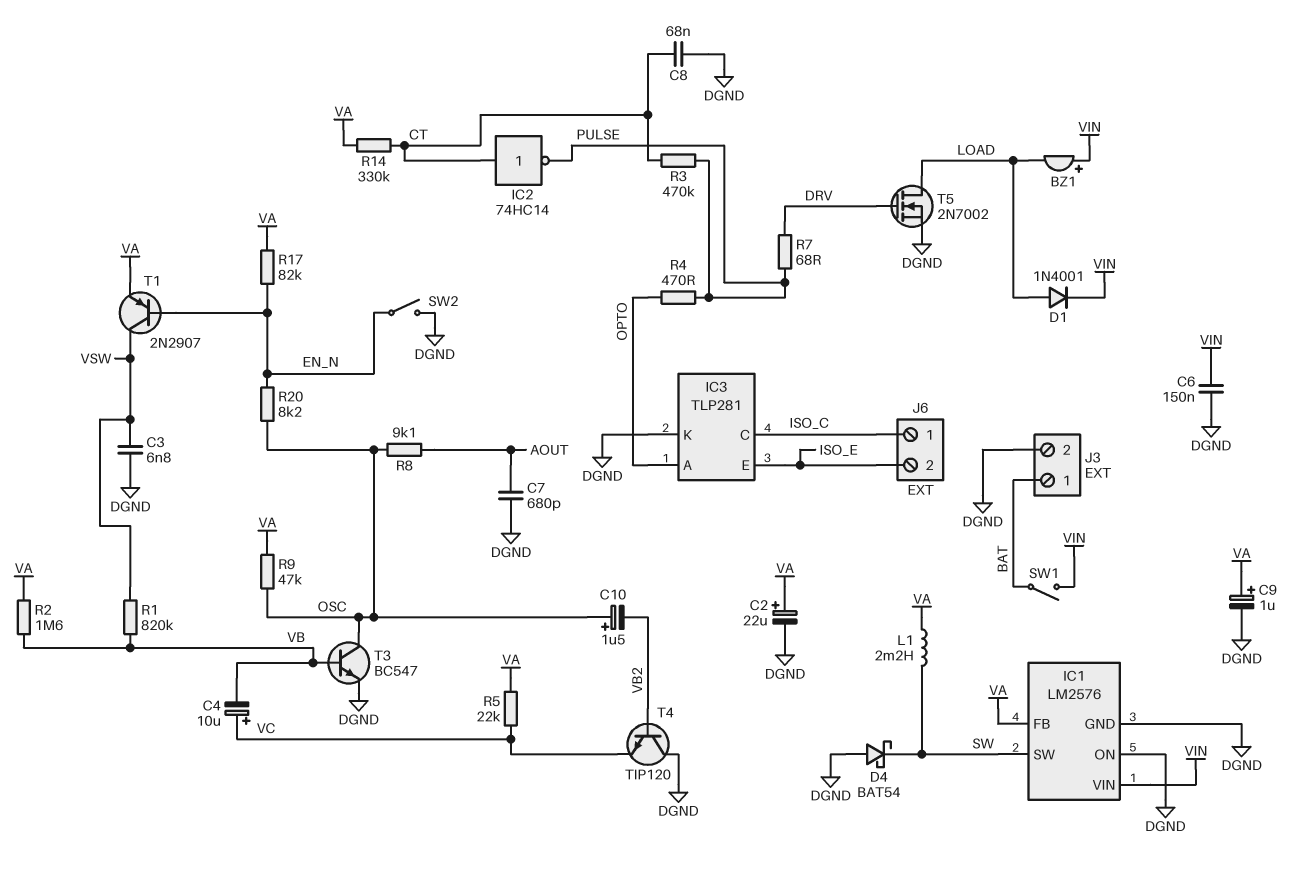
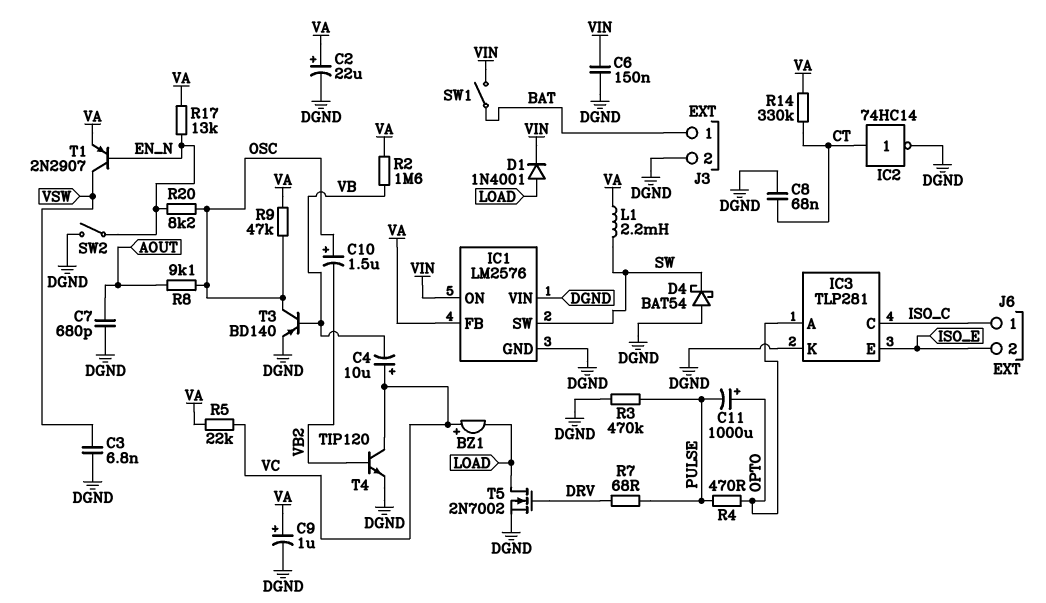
BZ1: buzzer (plus VIN, minus LOAD) -> buzzer (plus VC, minus LOAD)
C11: none -> 1000uF (plus OPTO, minus PULSE)
IC1 pin ON: DGND -> VIN
IC1 pin VIN: VIN -> DGND
IC2: NOT 74HC14 (in CT, out PULSE) -> NOT 74HC14 (in CT, out DGND)
R1: 820k (VB, VSW) -> none
R3: 470k (CT, PULSE) -> 470k (DGND, PULSE)
R17: 82k (EN_N, VA) -> 13k (EN_N, VA)
T3: NPN BC547 (B VB, C OSC, E DGND) -> PNP BD140 (B VB, C OSC, E DGND)
T4: NPN TIP120 (B VB2, C DGND, E VC) -> NPN TIP120 (B VB2, C VC, E DGND)

